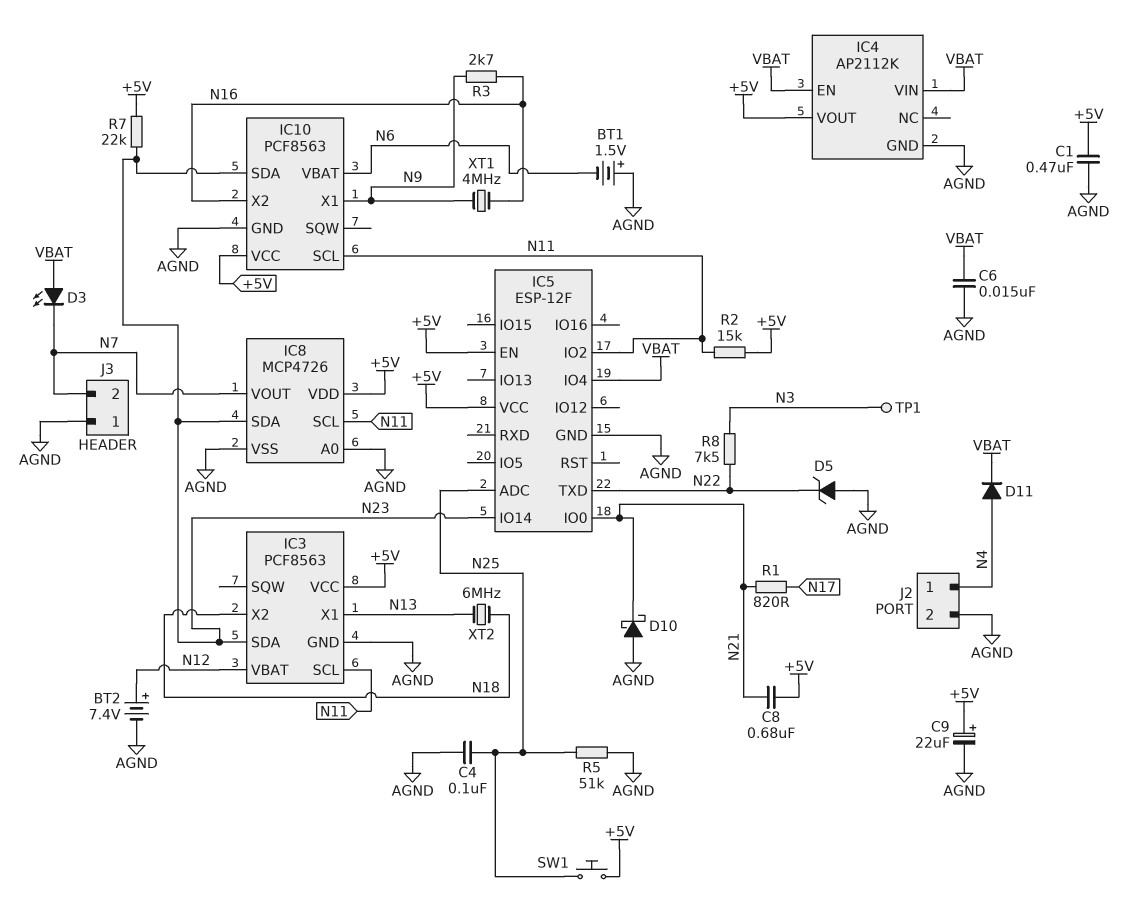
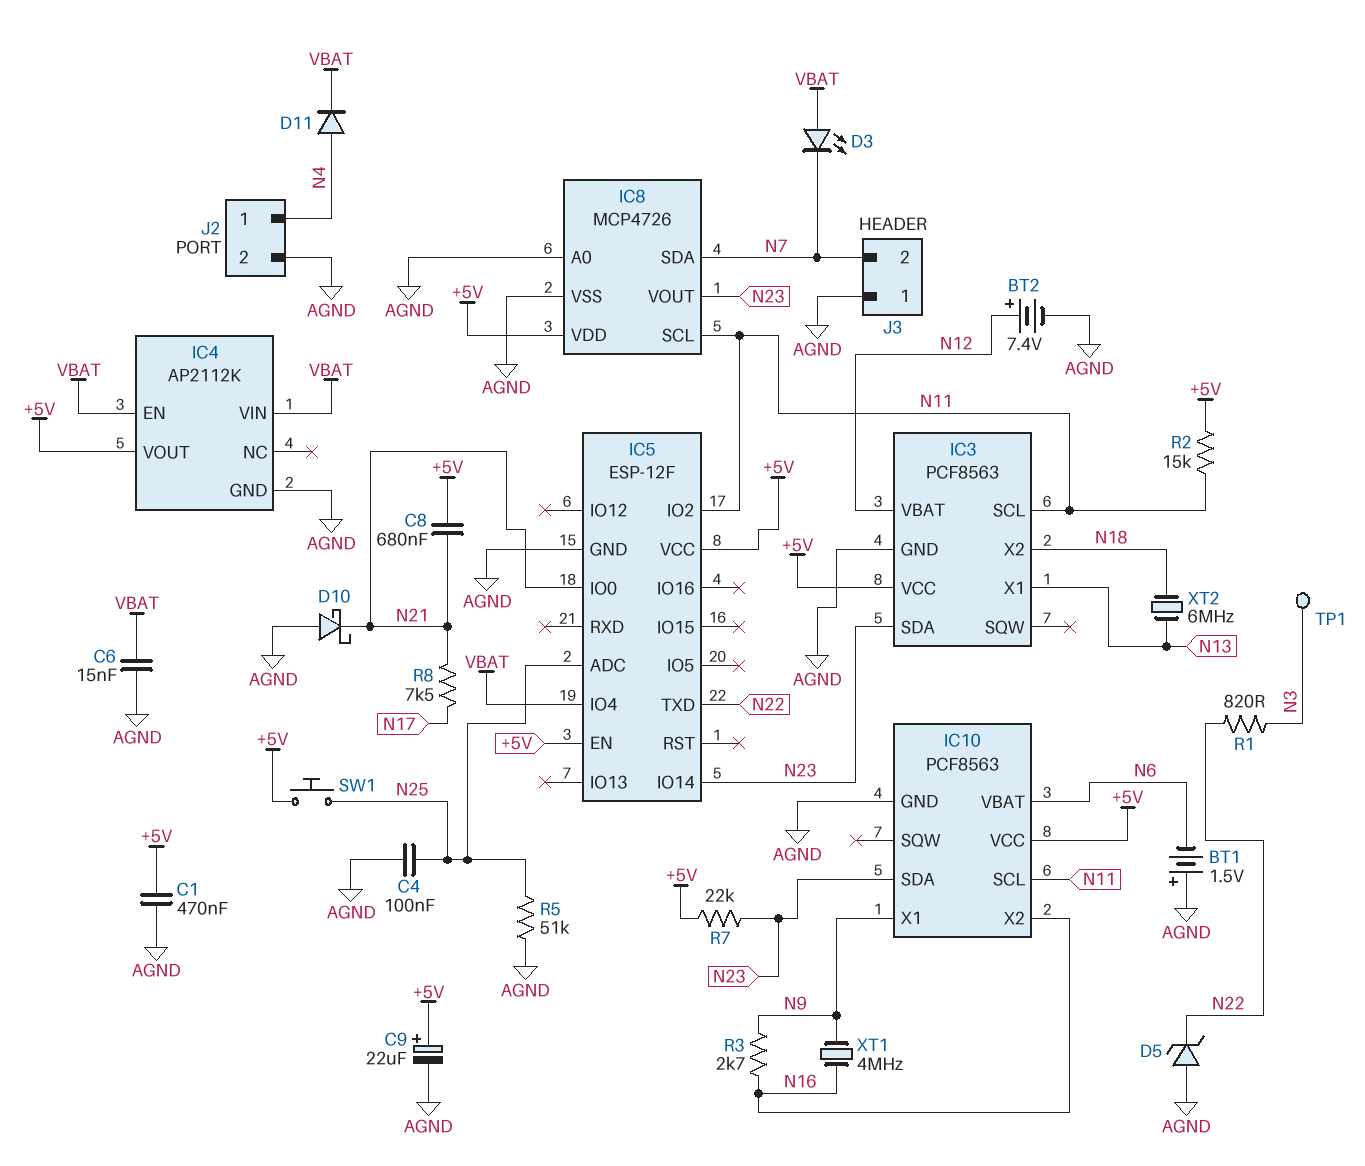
IC8 pin SDA: N23 -> N7
IC8 pin VOUT: N7 -> N23
R1: 820 (N17, N21) -> 820 (N3, N22)
R8: 7.5k (N3, N22) -> 7.5k (N17, N21)

